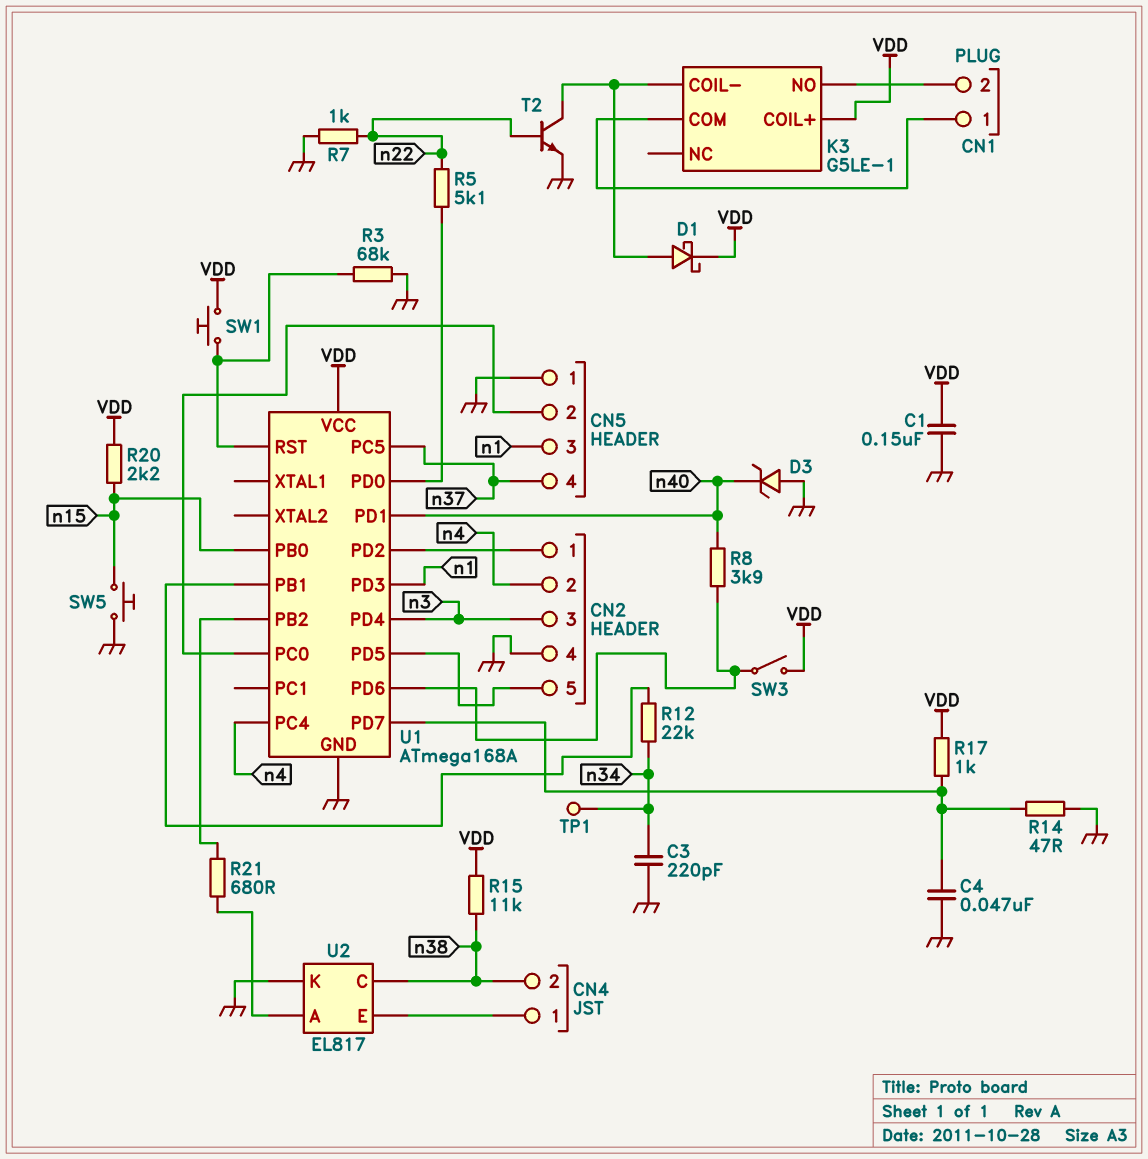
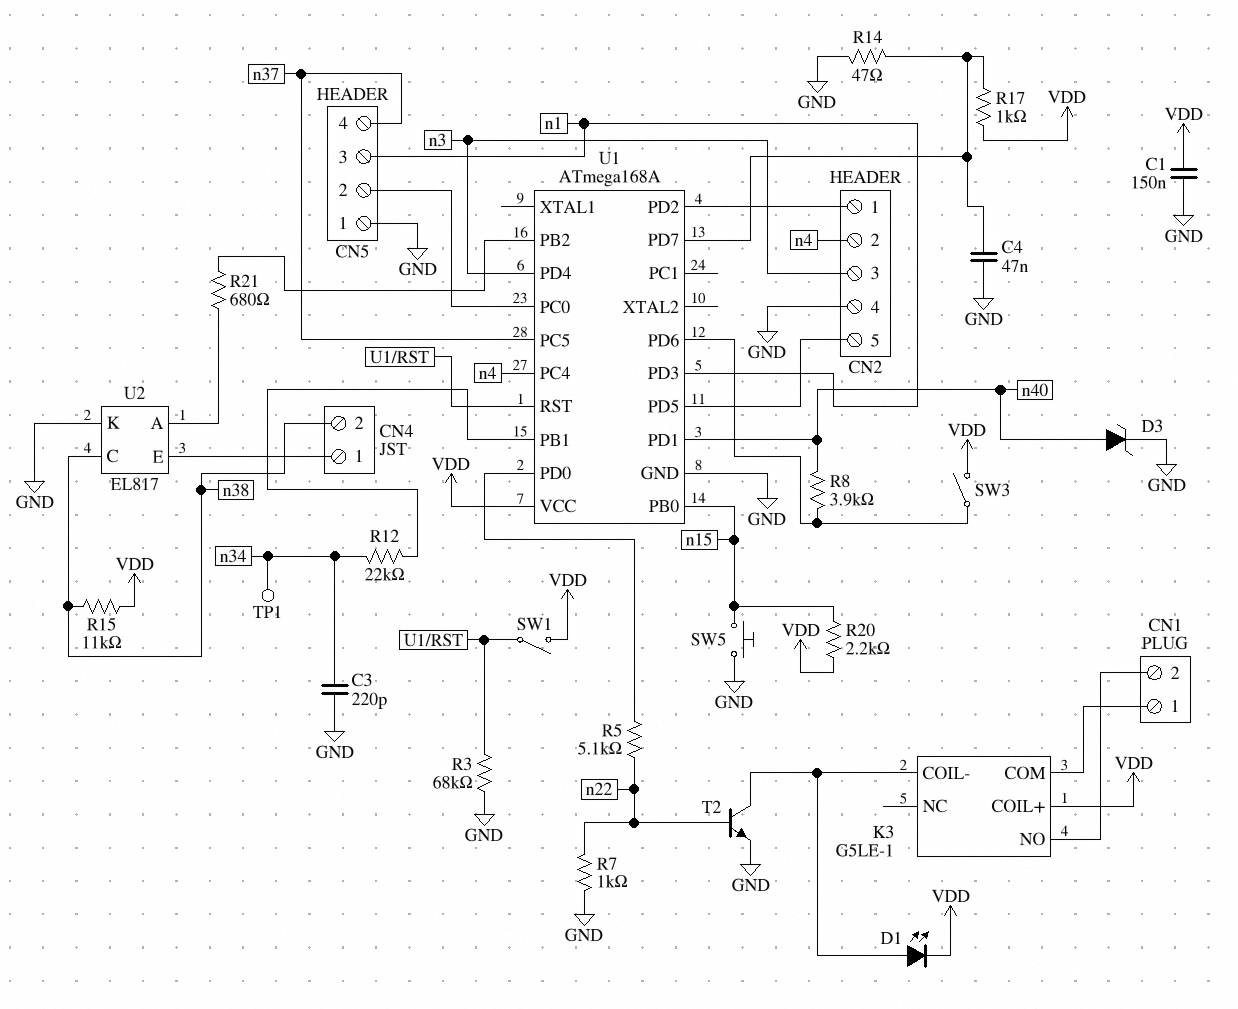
D1: schottky (A K3/COIL-, K VDD) -> LED (A K3/COIL-, K VDD)
D3: zener (A GND, K n40) -> zener (A n40, K GND)
SW1: button (U1/RST, VDD) -> switch (U1/RST, VDD)

